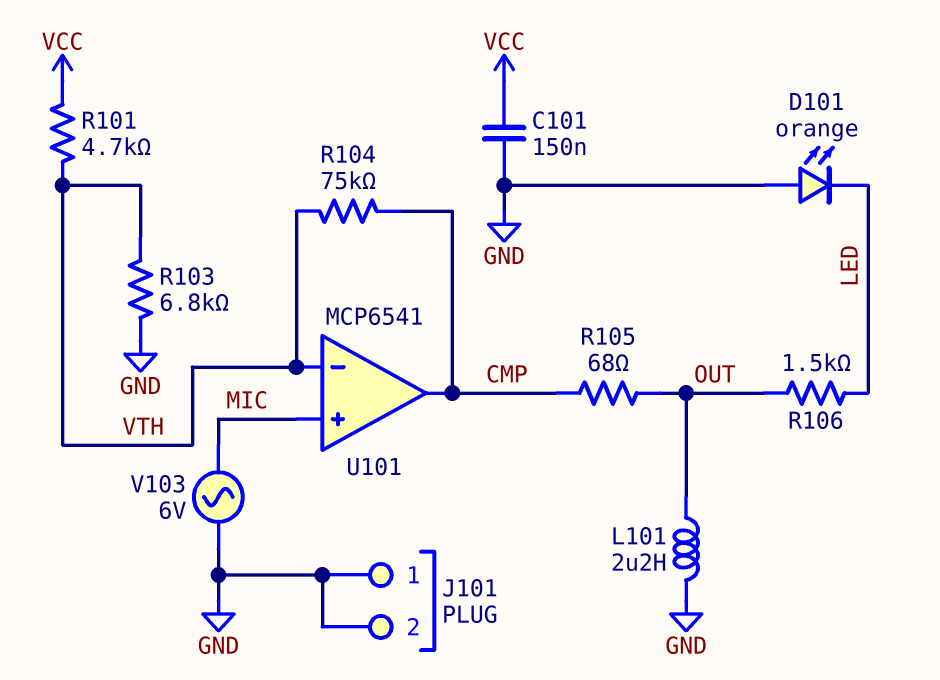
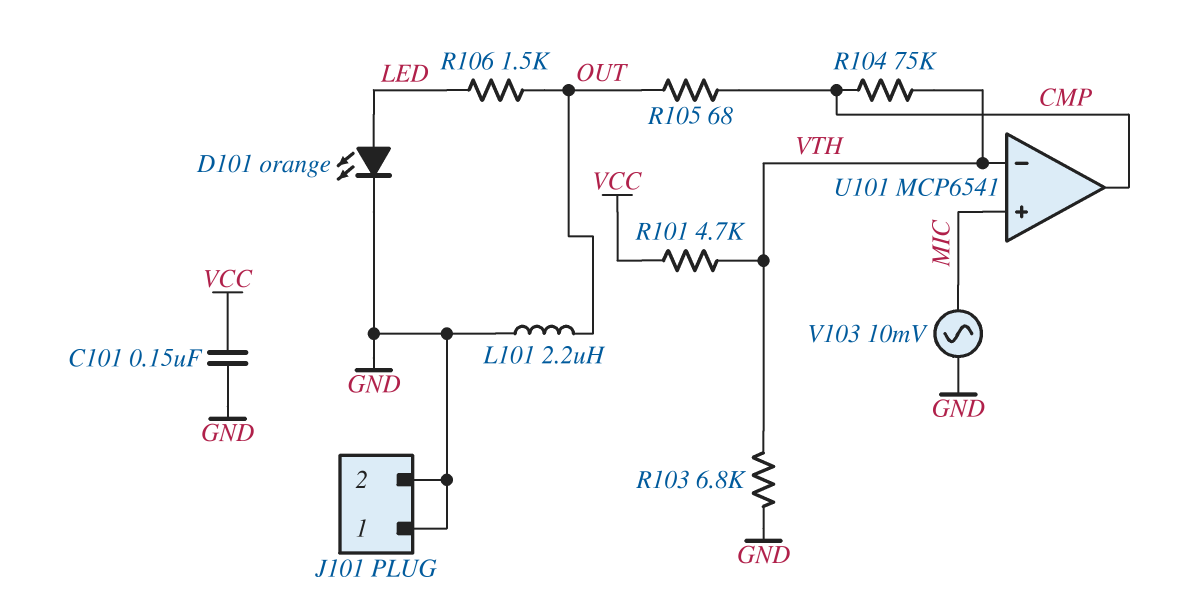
D101: LED orange (A GND, K LED) -> LED orange (A LED, K GND)
V103: AC 6V (GND, MIC) -> AC 10mV (GND, MIC)

